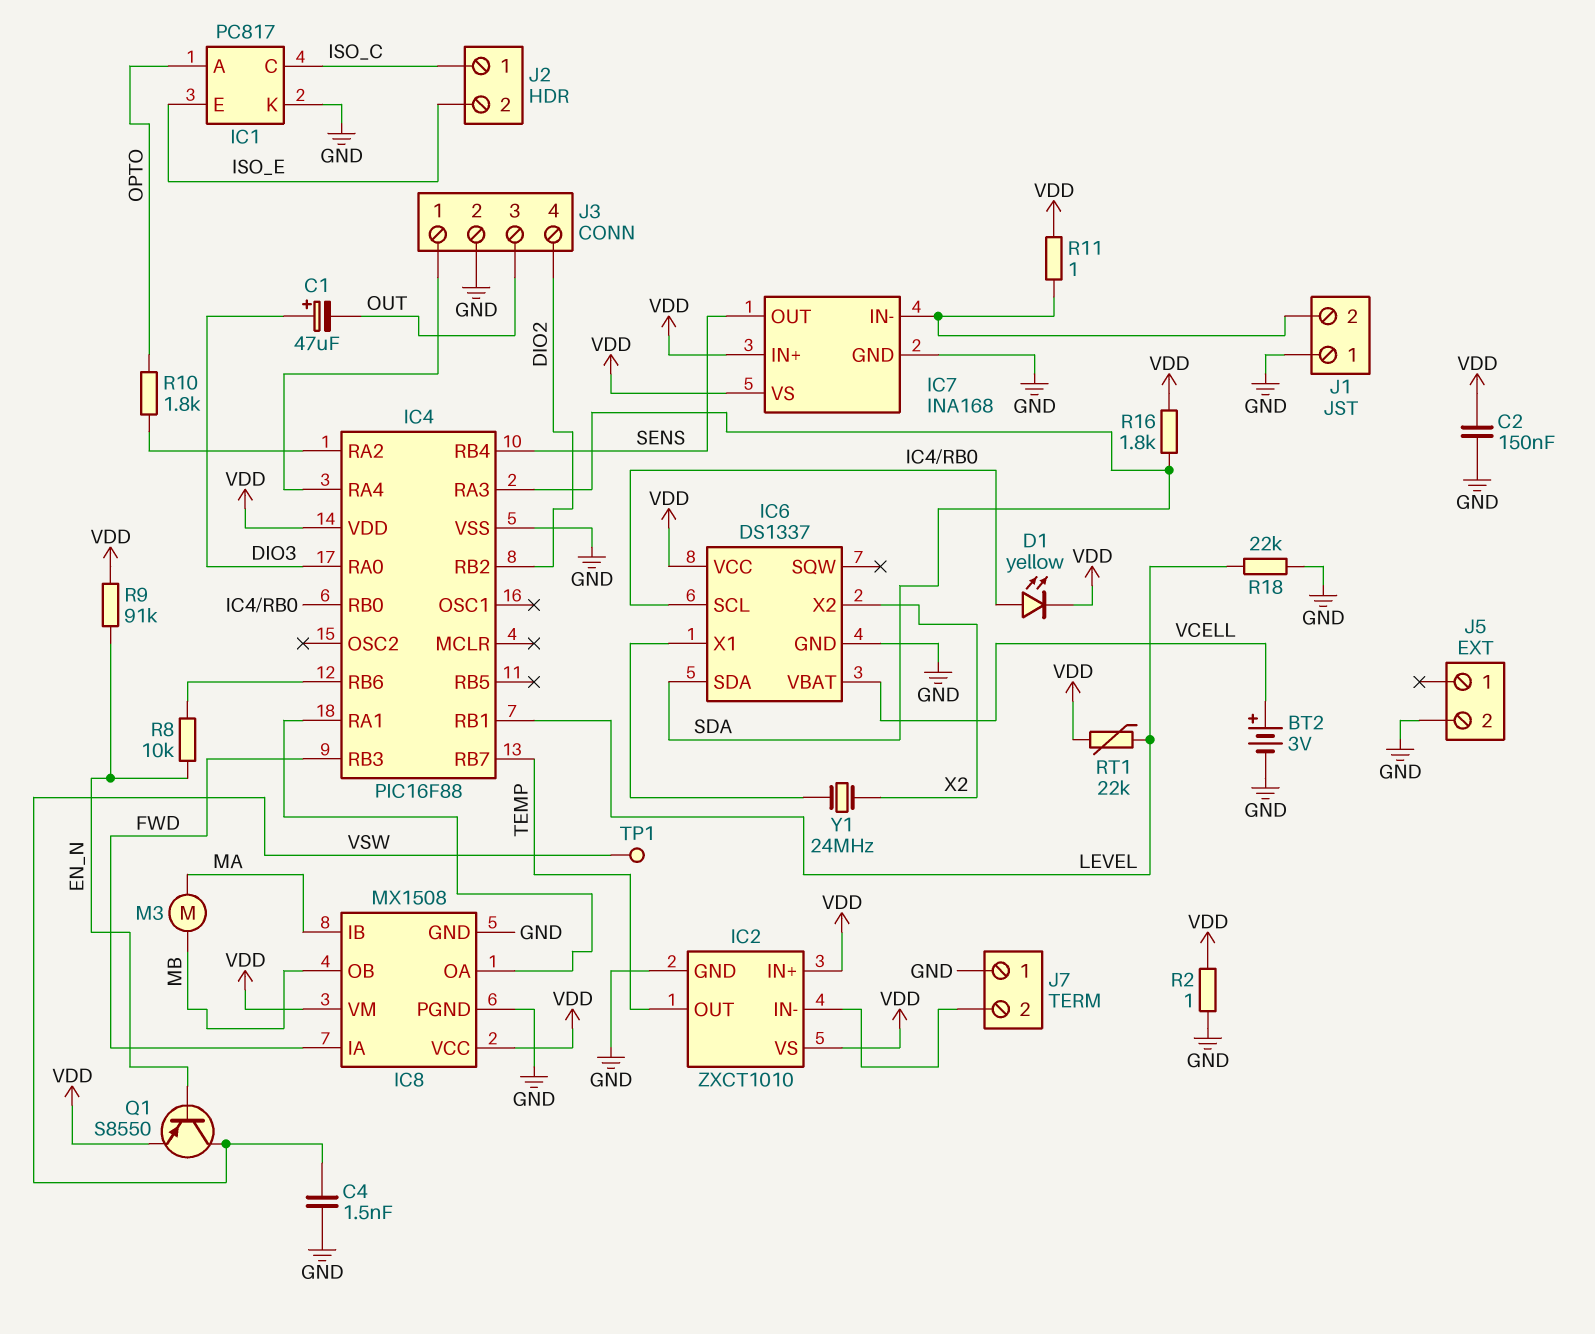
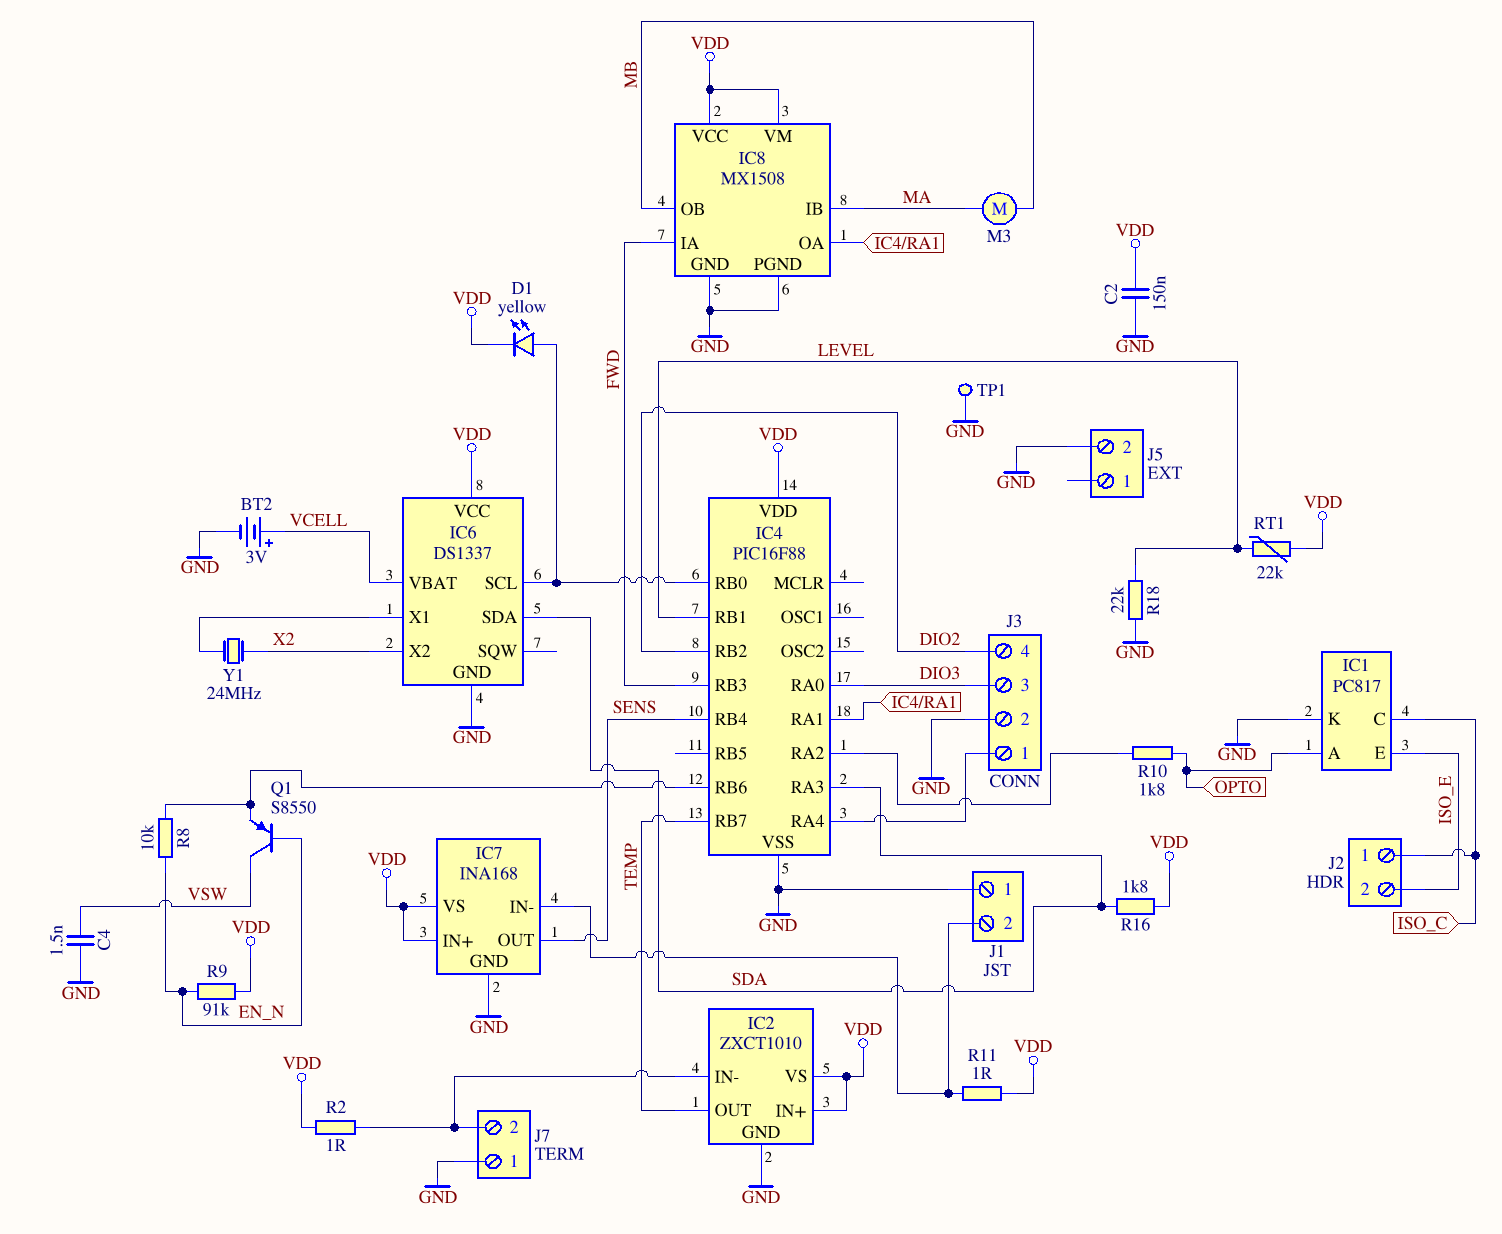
C1: 47uF (plus DIO3, minus OUT) -> none
J3 pin 3: OUT -> DIO3
Q1: PNP S8550 (B EN_N, C VSW, E VDD) -> PNP S8550 (B EN_N, C VSW, E IC4/RB6)
R2: 1 (GND, VDD) -> 1 (IC2/IN-, VDD)
TP1: test point (VSW) -> test point (GND)

